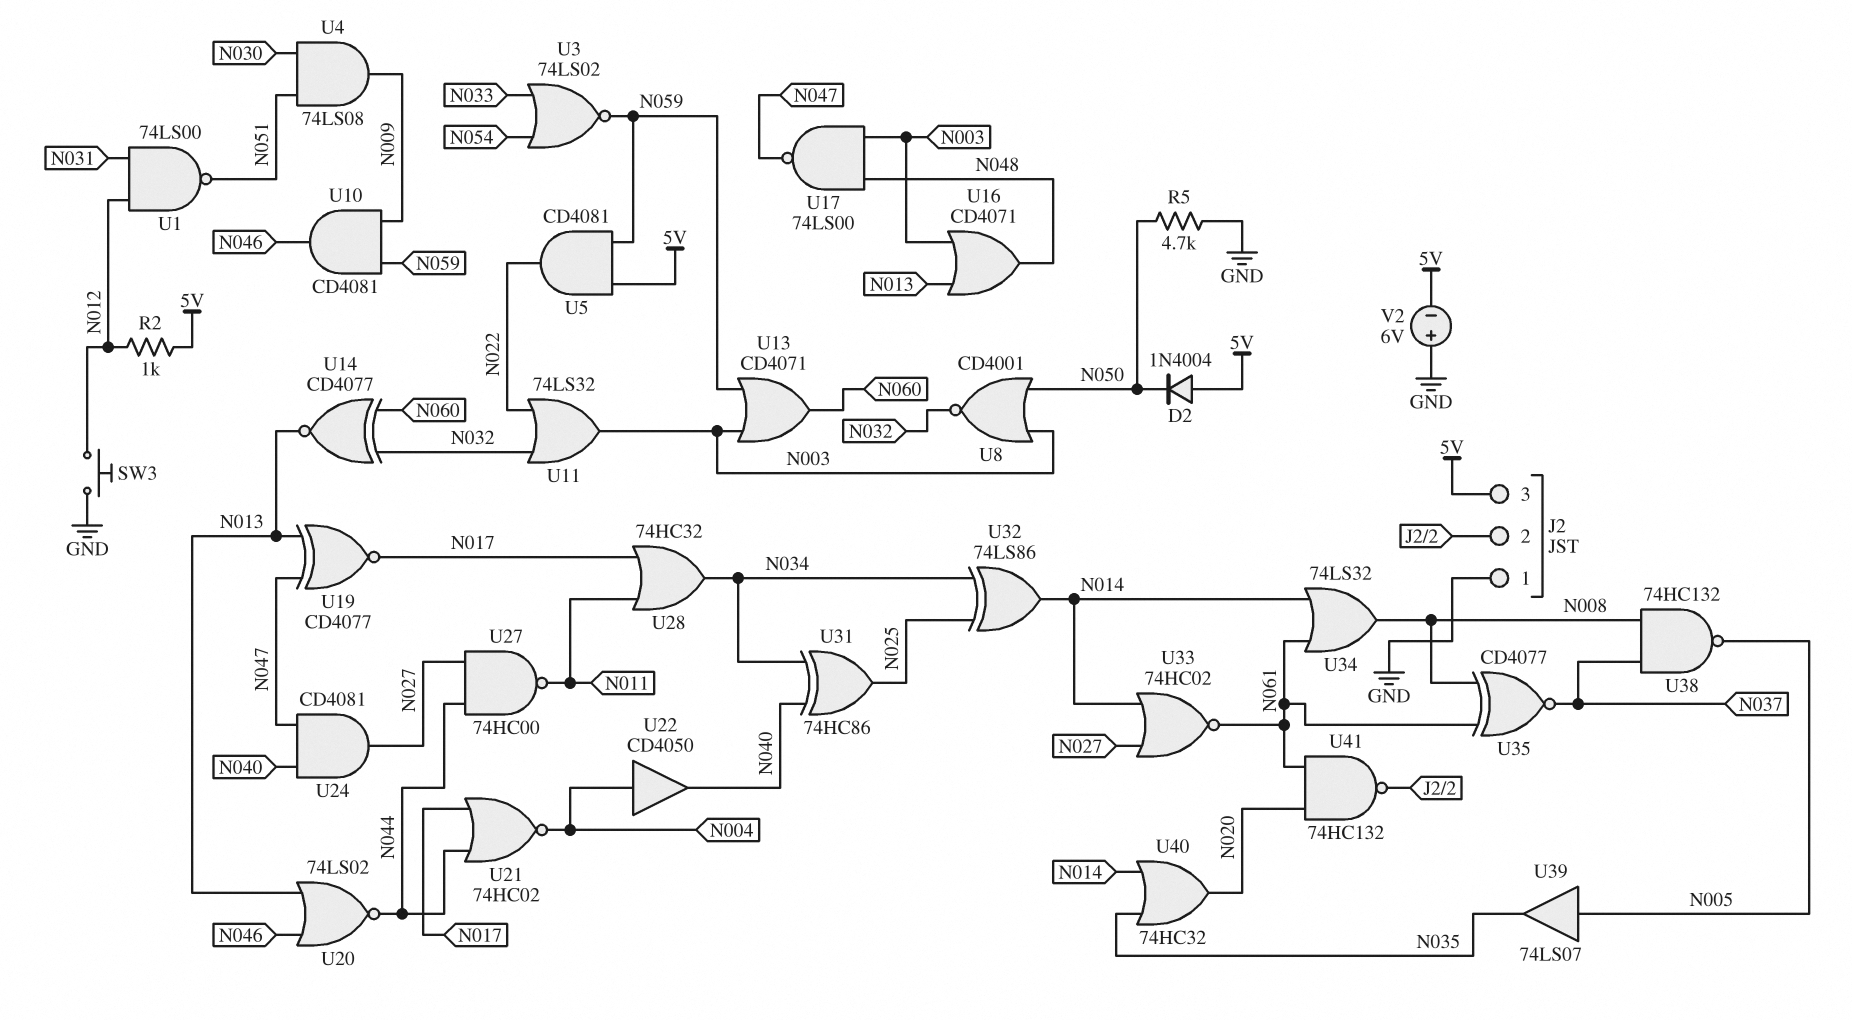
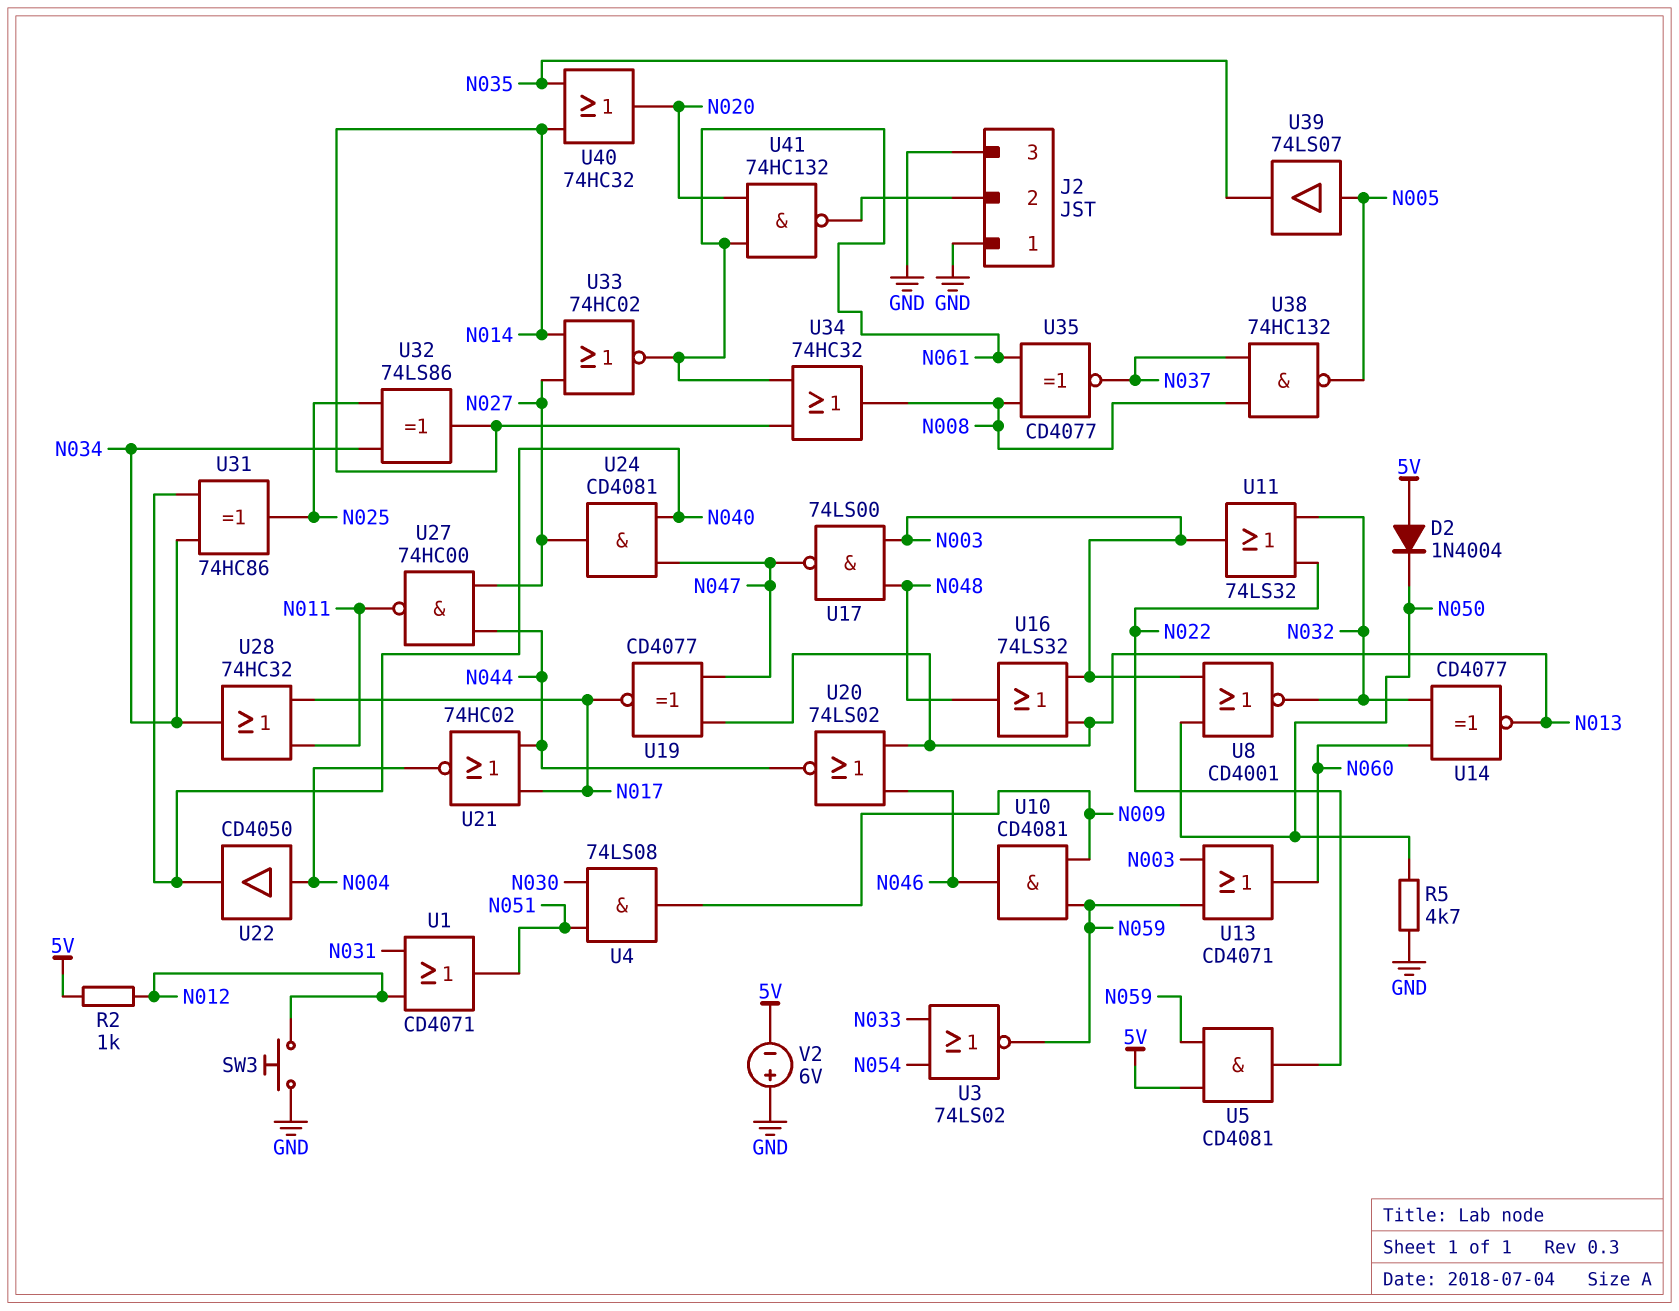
J2 pin 3: 5V -> GND
U1: NAND 74LS00 (in N012, in N031, out N051) -> OR CD4071 (in N012, in N031, out N051)
U16: OR CD4071 (in N003, in N013, out N048) -> OR 74LS32 (in N003, in N013, out N048)
U34: OR 74LS32 (in N014, in N061, out N008) -> OR 74HC32 (in N014, in N061, out N008)

